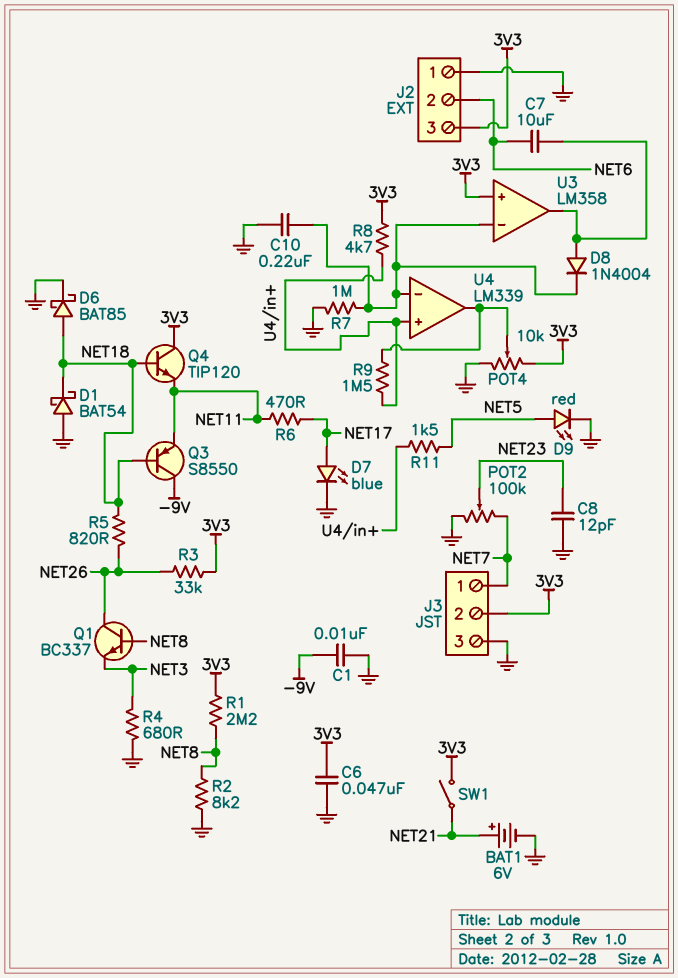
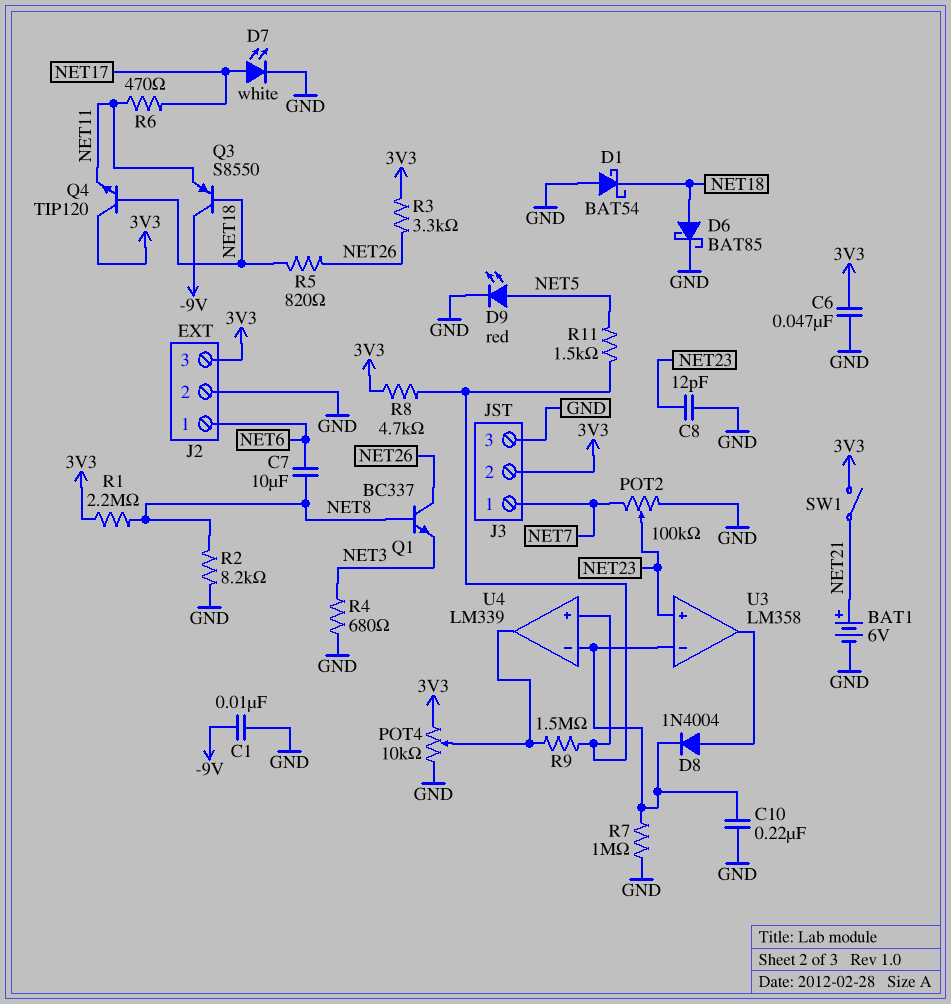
C7: 10uF (NET6, U3/out) -> 10uF (NET6, NET8)
D7: LED blue (A NET17, K GND) -> LED white (A NET17, K GND)
J2 pin 1: GND -> NET6
J2 pin 2: NET6 -> GND
R3: 33k (3V3, NET26) -> 3.3k (3V3, NET26)
U3 pin in+: 3V3 -> NET23

